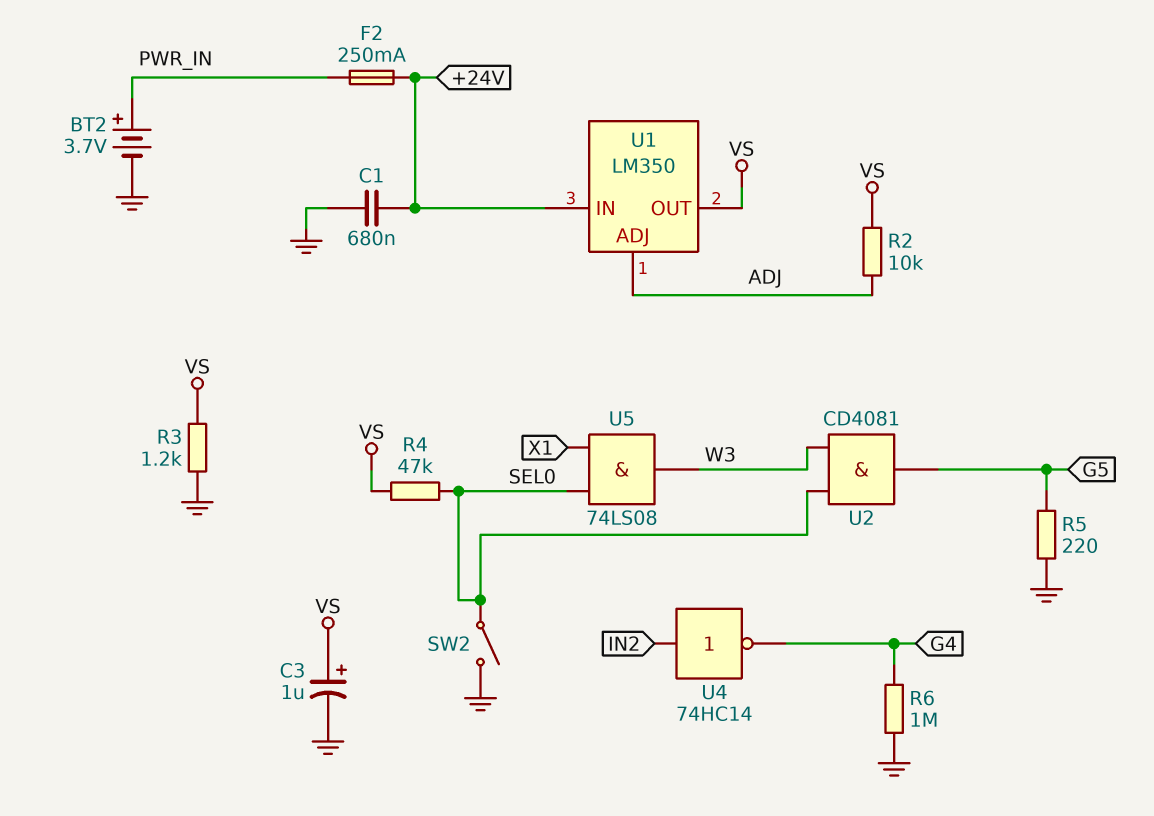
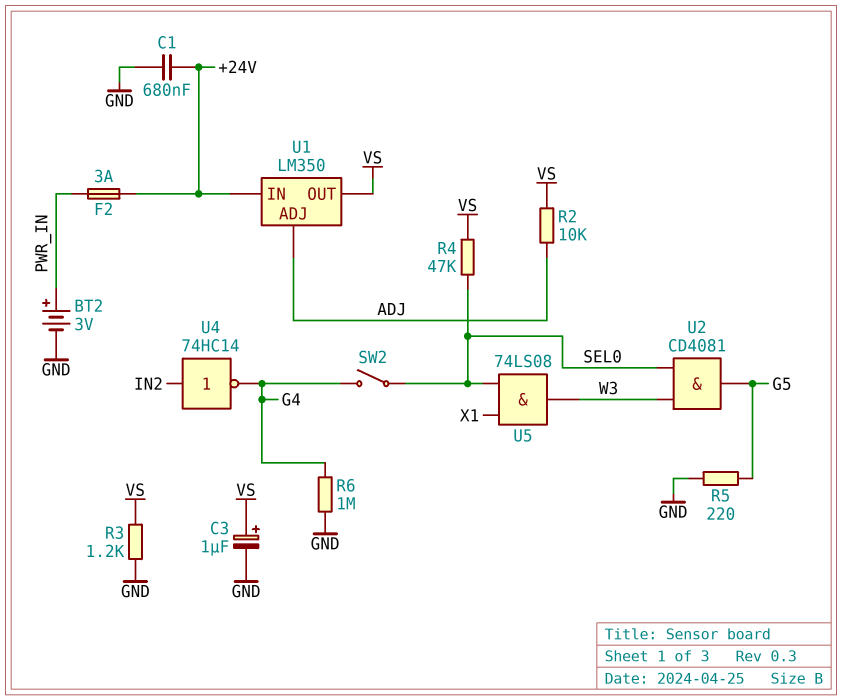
BT2: 3.7V (plus PWR_IN, minus GND) -> 3V (plus PWR_IN, minus GND)
F2: 250mA (+24V, PWR_IN) -> 3A (+24V, PWR_IN)
SW2: switch (GND, SEL0) -> switch (G4, SEL0)

